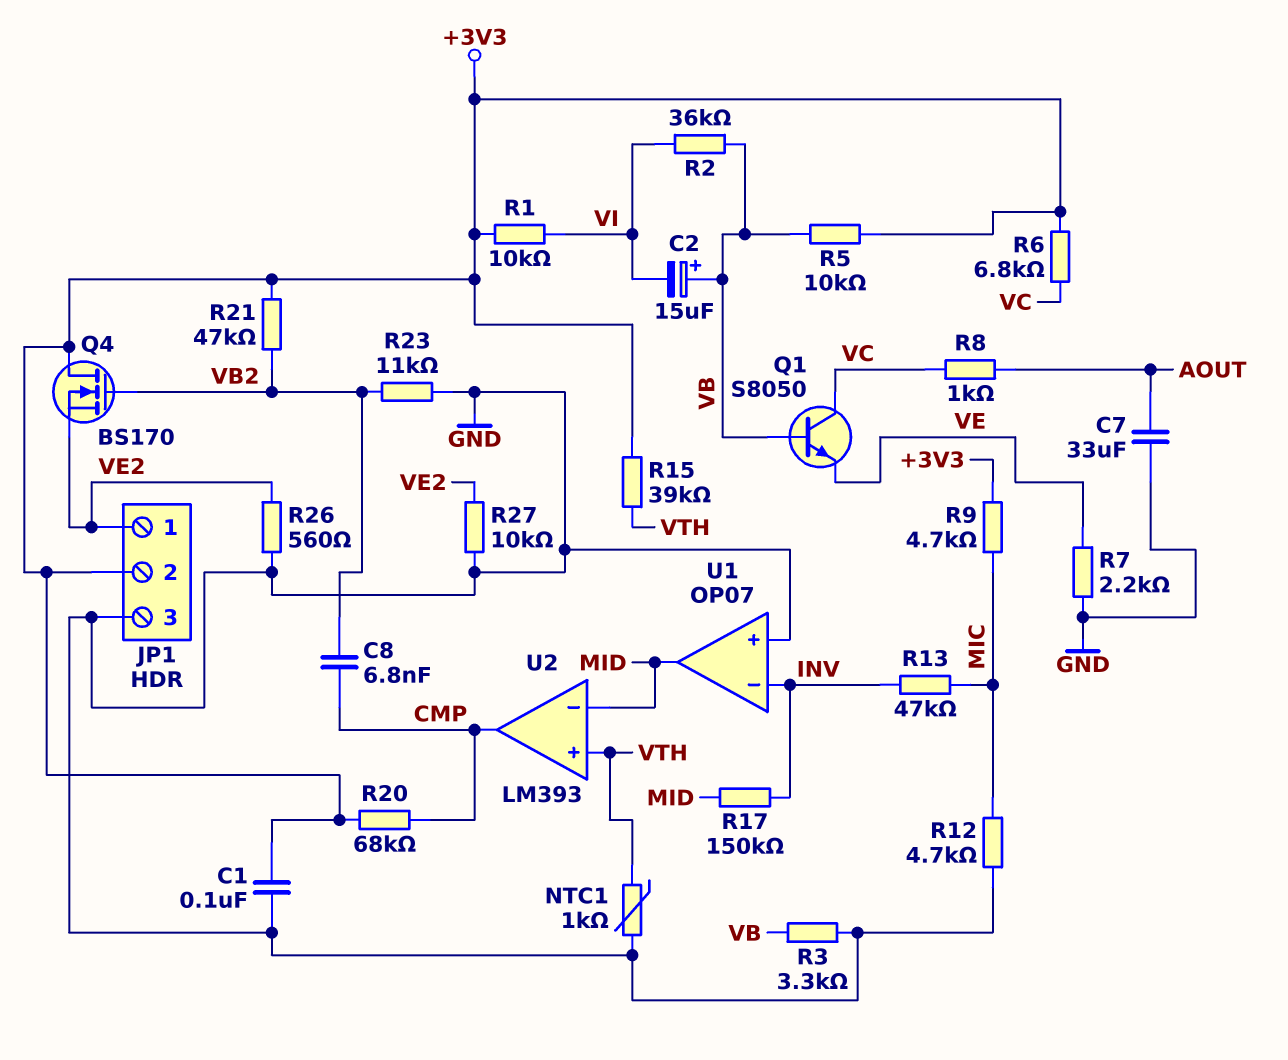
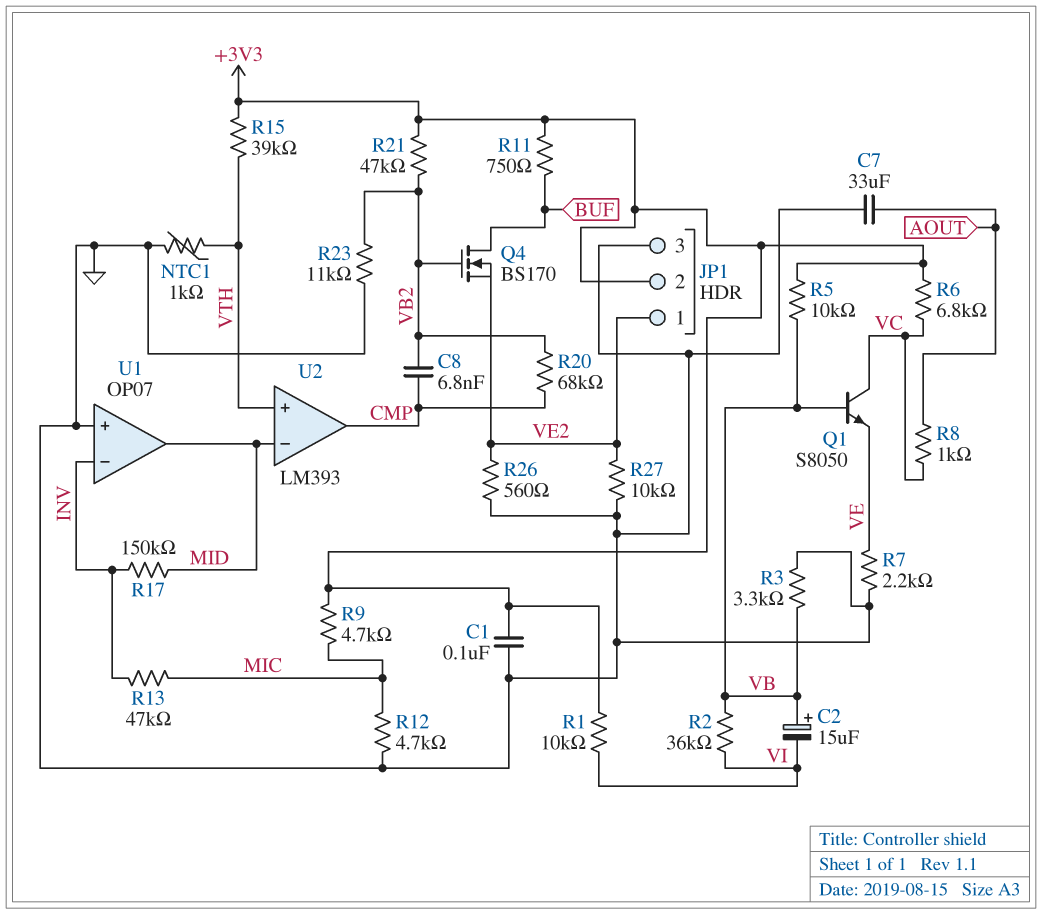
Q4: NMOS BS170 (G VB2, D +3V3, S VE2) -> NMOS BS170 (G VB2, D BUF, S VE2)
R11: none -> 750 (+3V3, BUF)
R20: 68k (+3V3, CMP) -> 68k (CMP, VB2)

